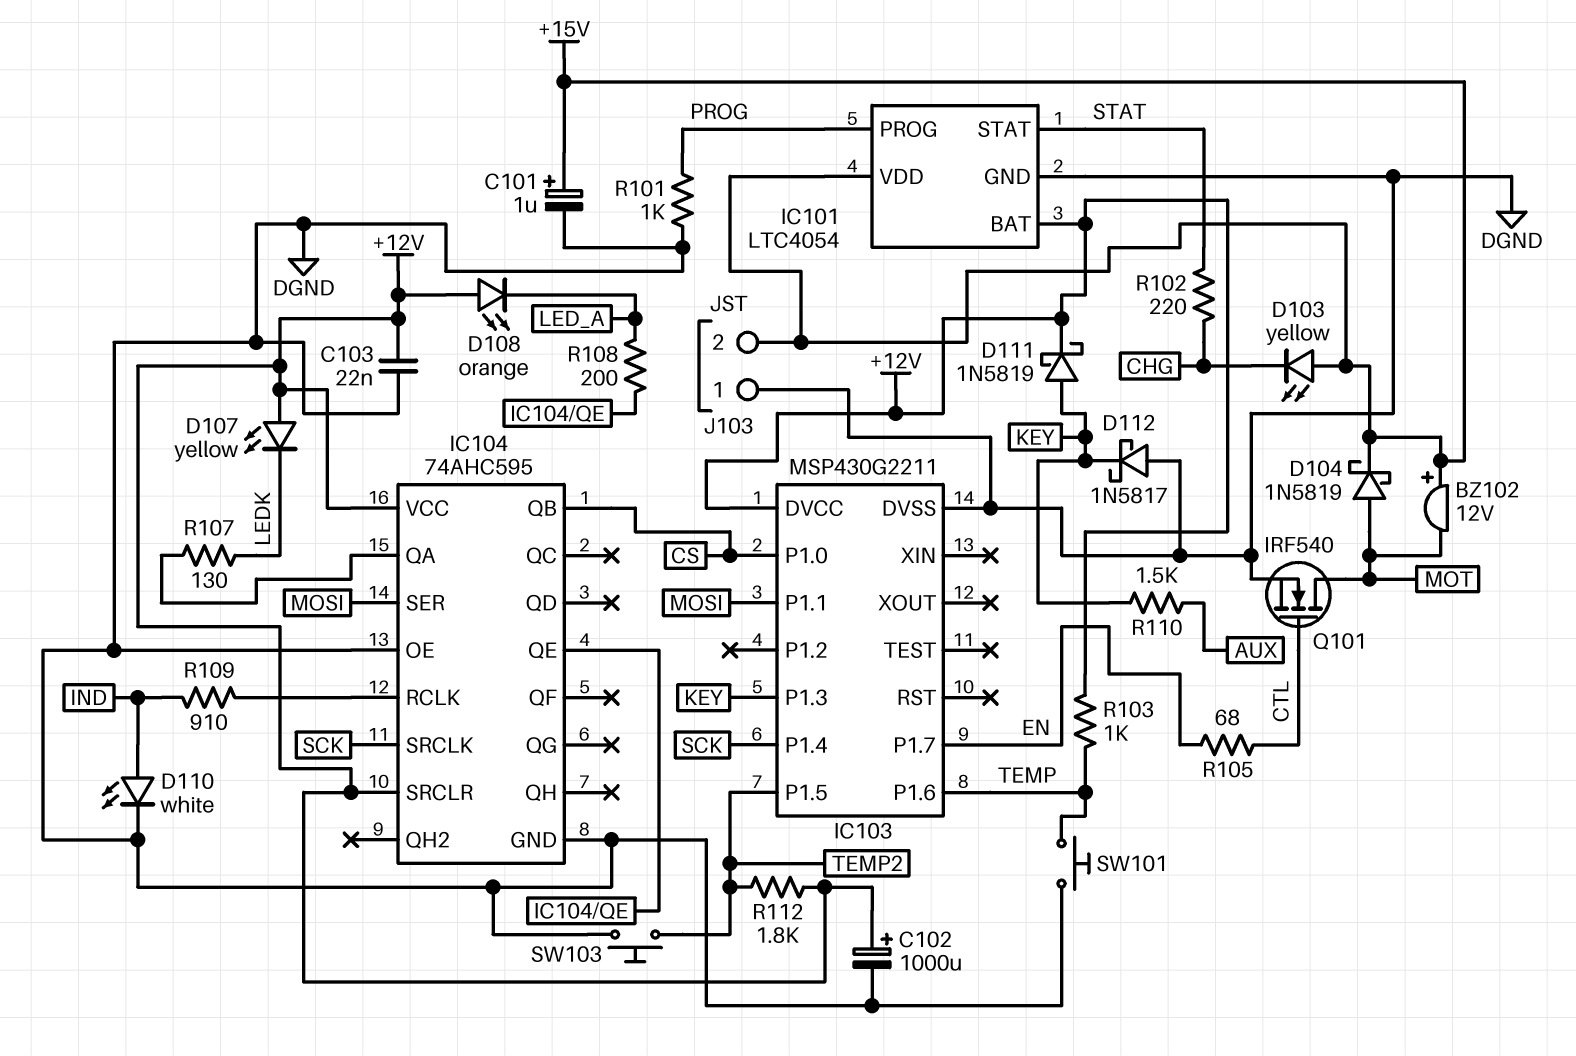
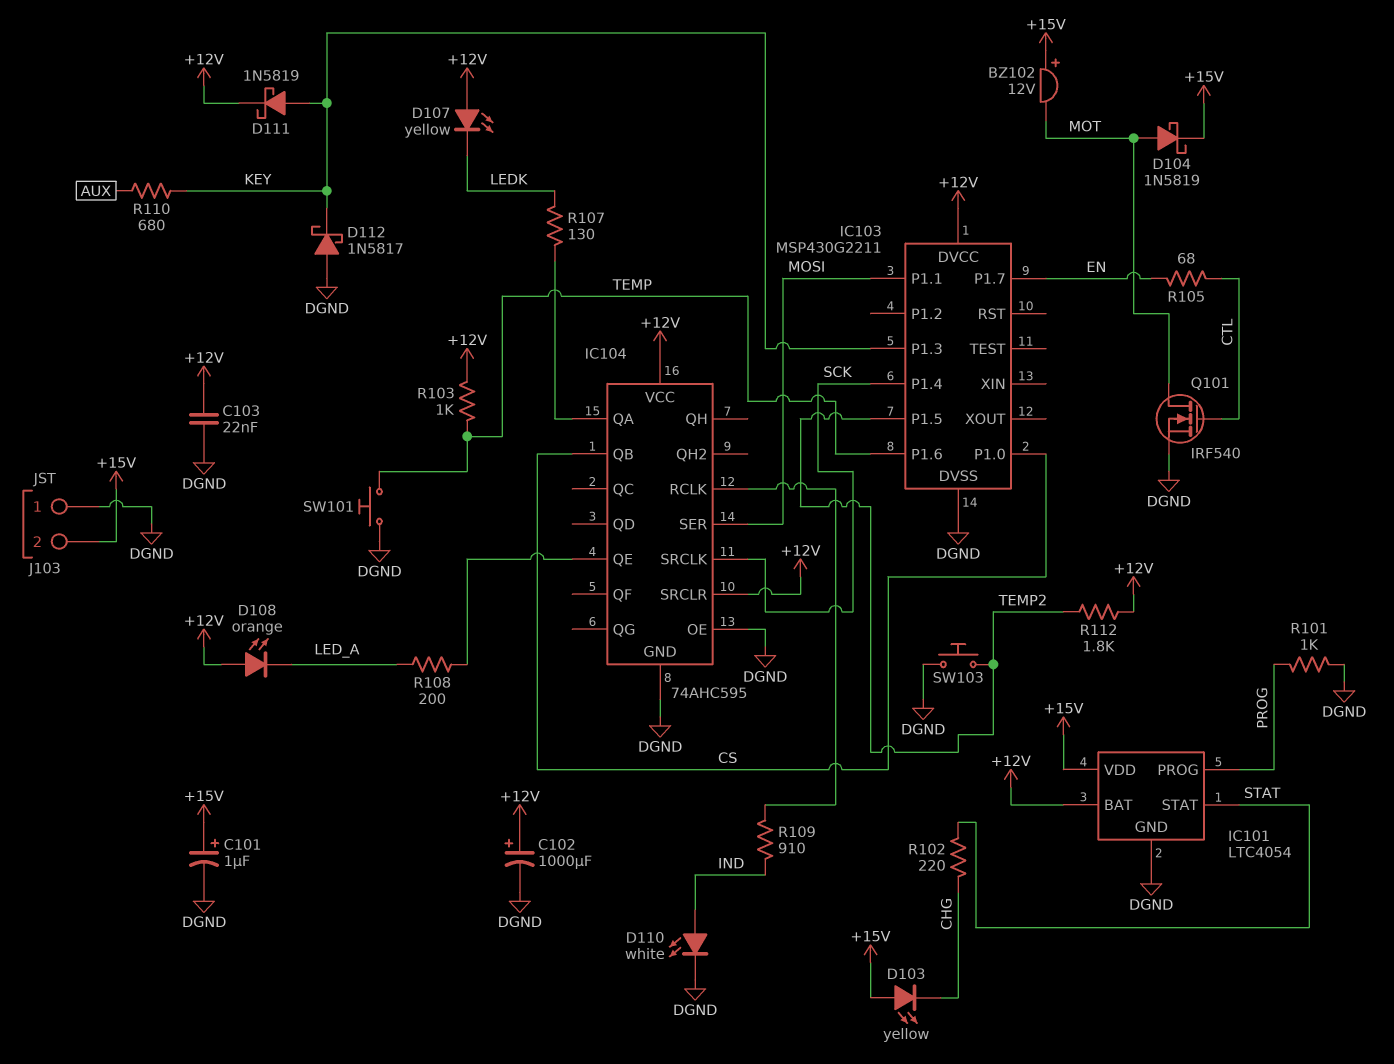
R110: 1.5k (AUX, KEY) -> 680 (AUX, KEY)

